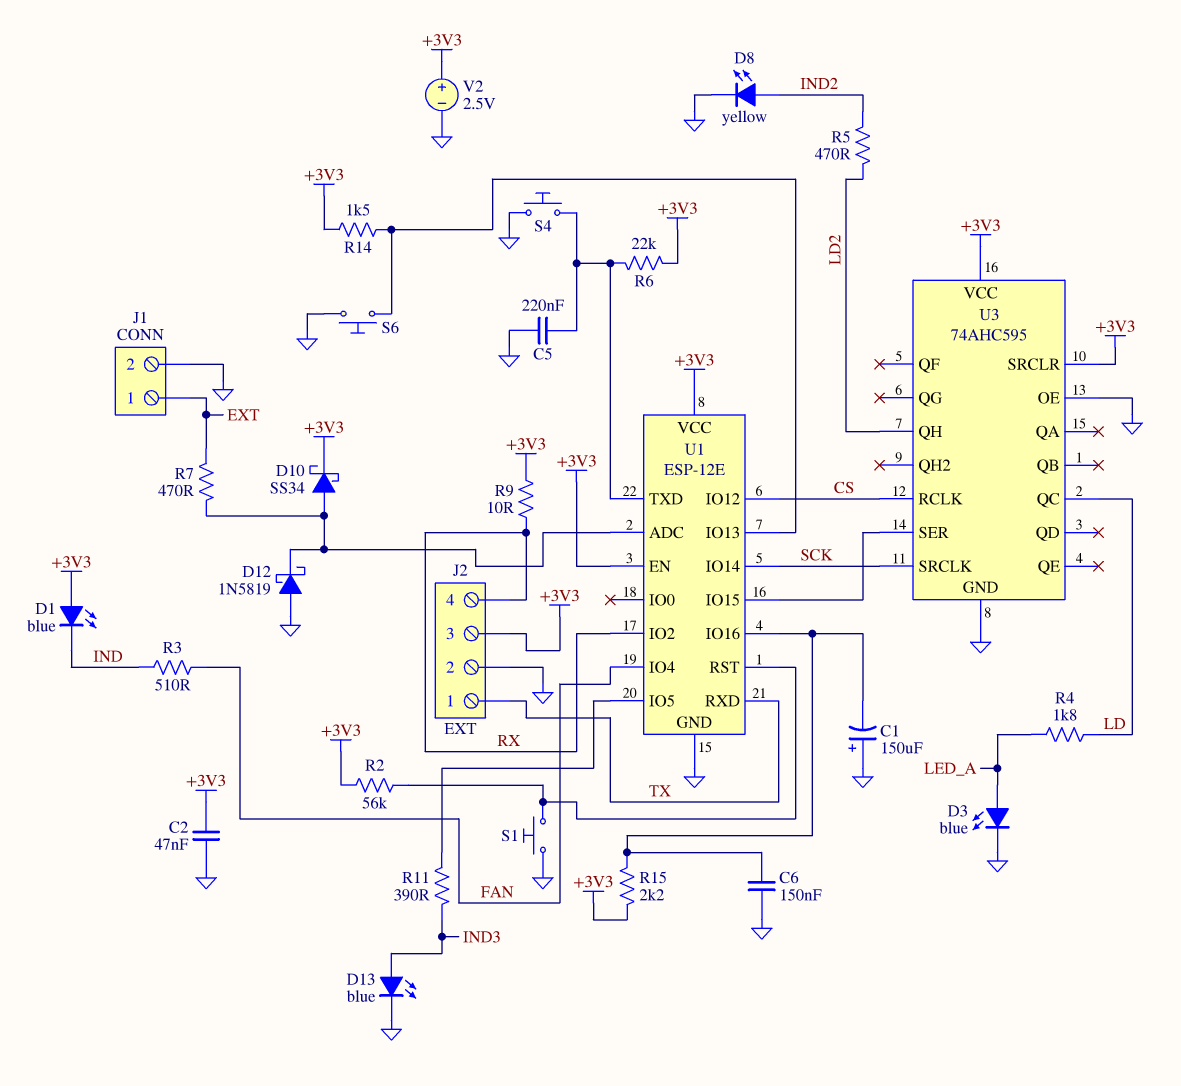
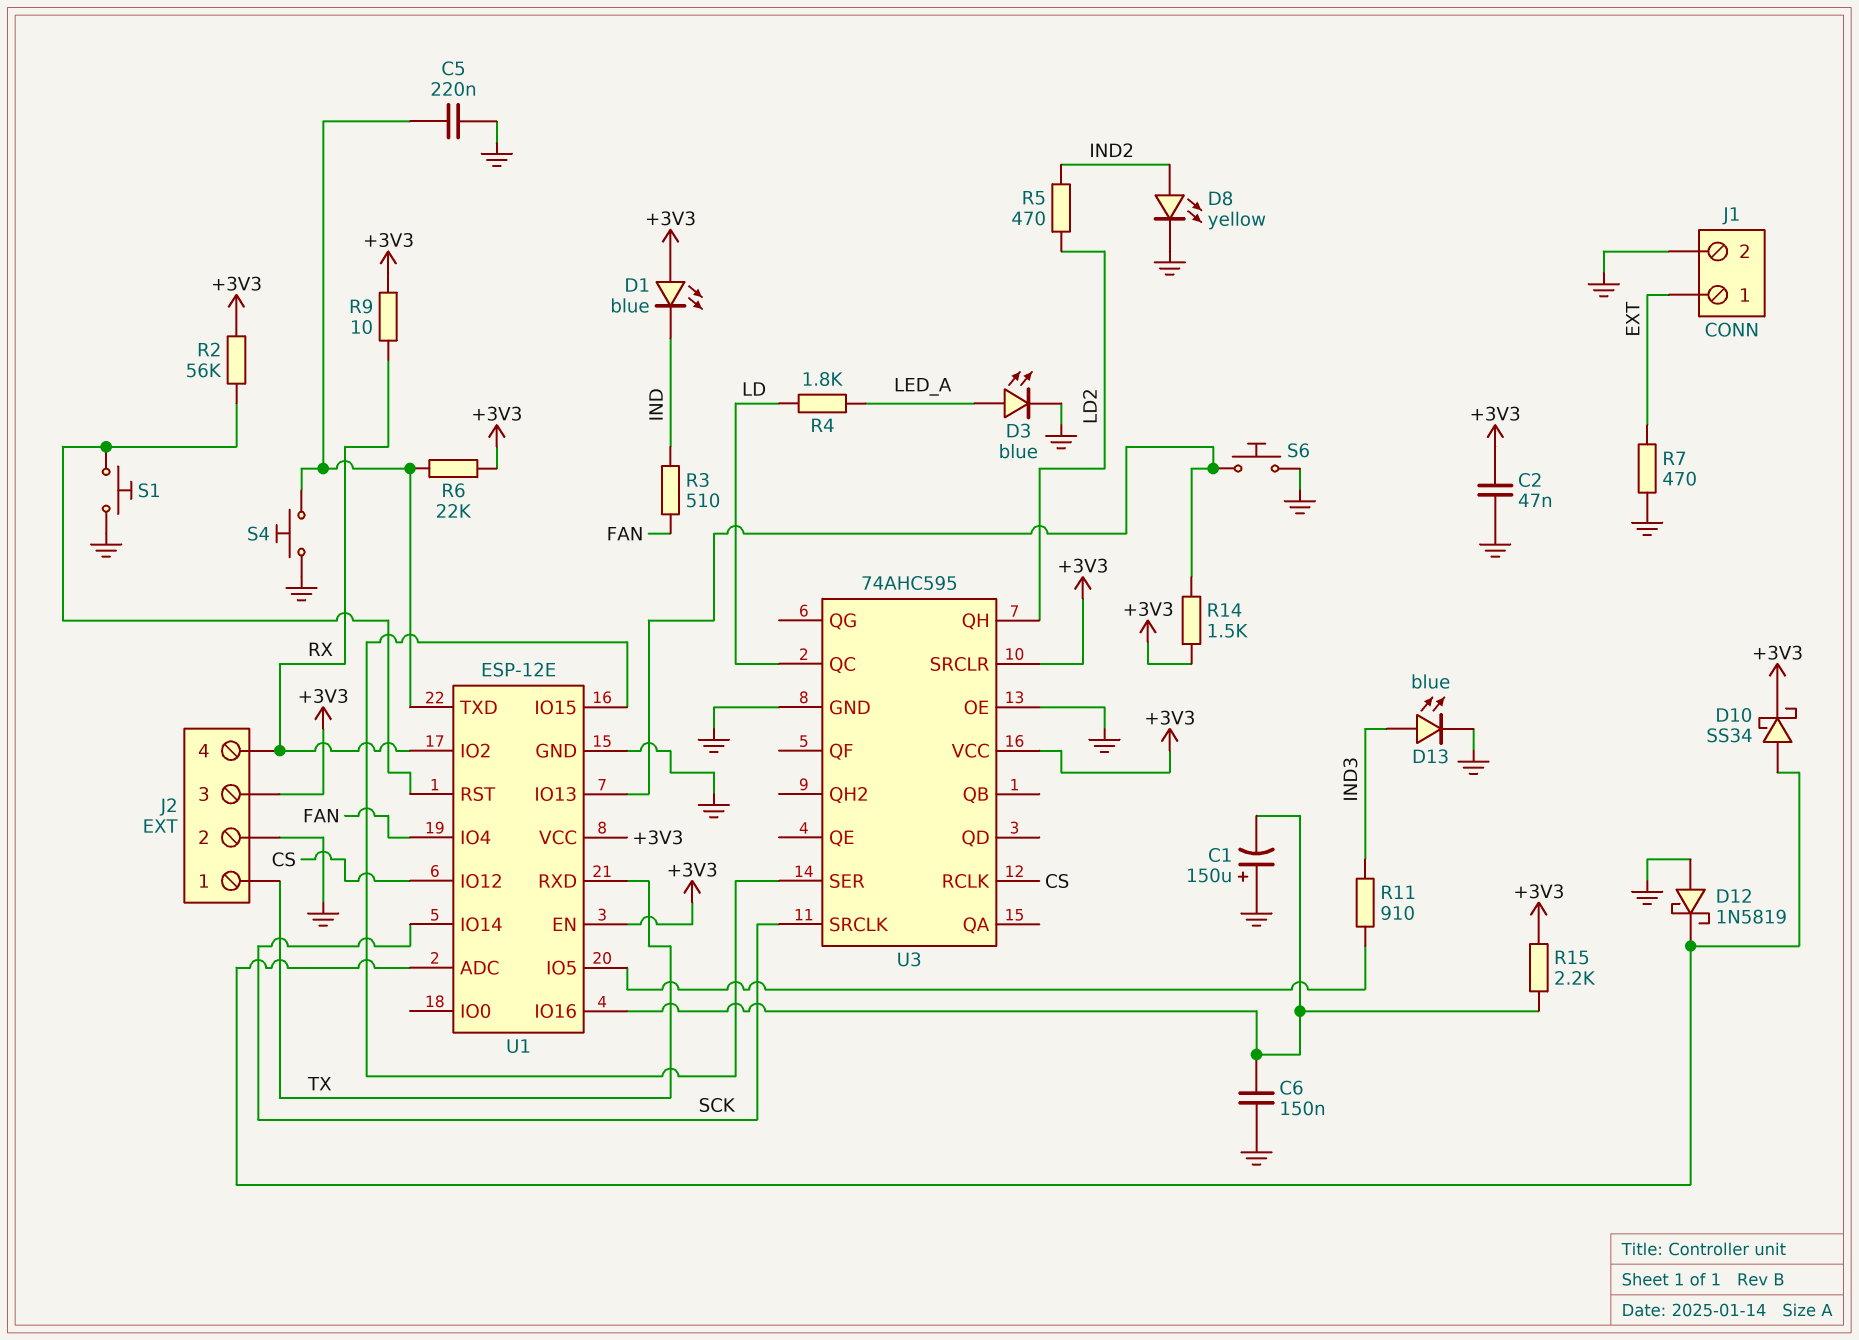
R7: 470 (EXT, U1/ADC) -> 470 (EXT, GND)
R11: 390 (IND3, U1/IO5) -> 910 (IND3, U1/IO5)
V2: 2.5V (plus +3V3, minus GND) -> none

